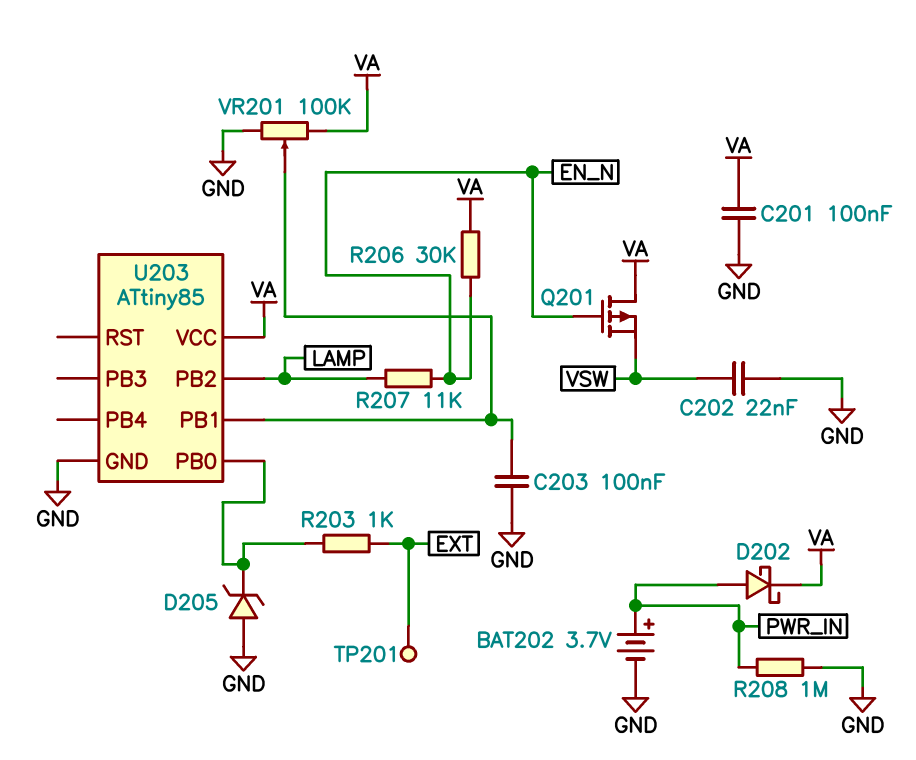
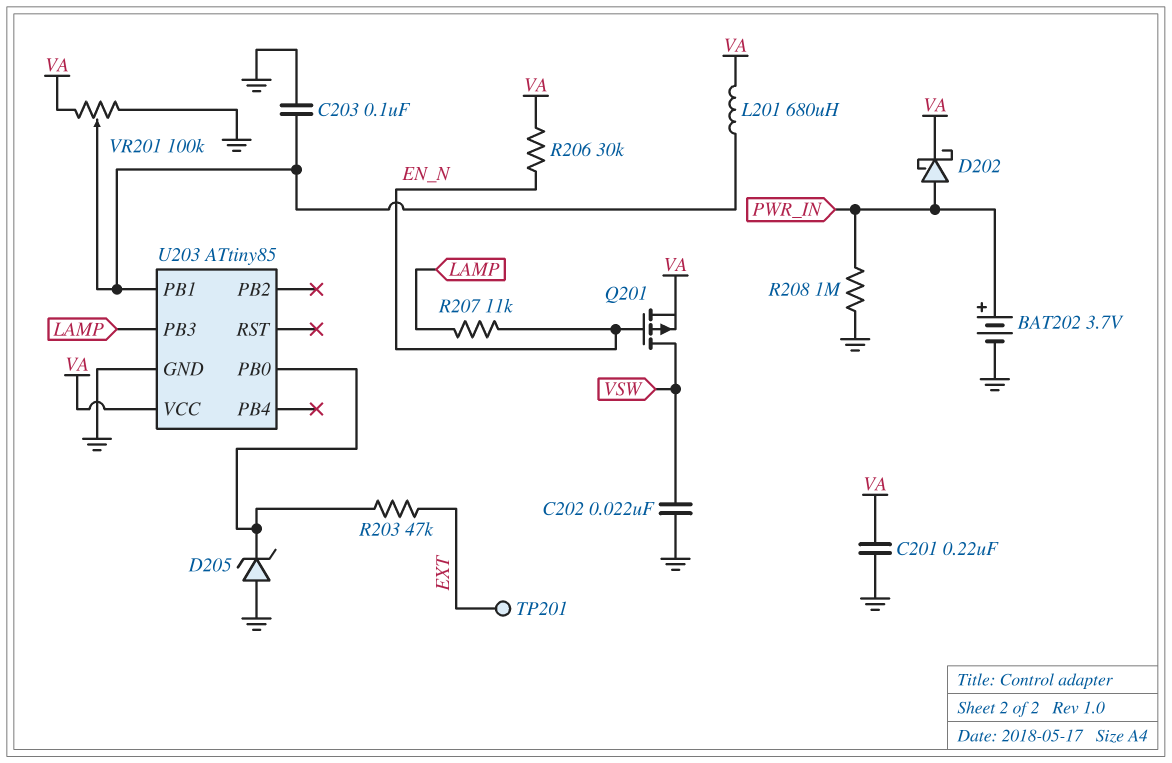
C201: 100nF (GND, VA) -> 220nF (GND, VA)
L201: none -> 680uH (U203/PB1, VA)
Q201: PMOS (G EN_N, D VA, S VSW) -> PMOS (G EN_N, D VSW, S VA)
R203: 1k (EXT, U203/PB0) -> 47k (EXT, U203/PB0)
U203 pin PB2: LAMP -> none
U203 pin PB3: none -> LAMP

